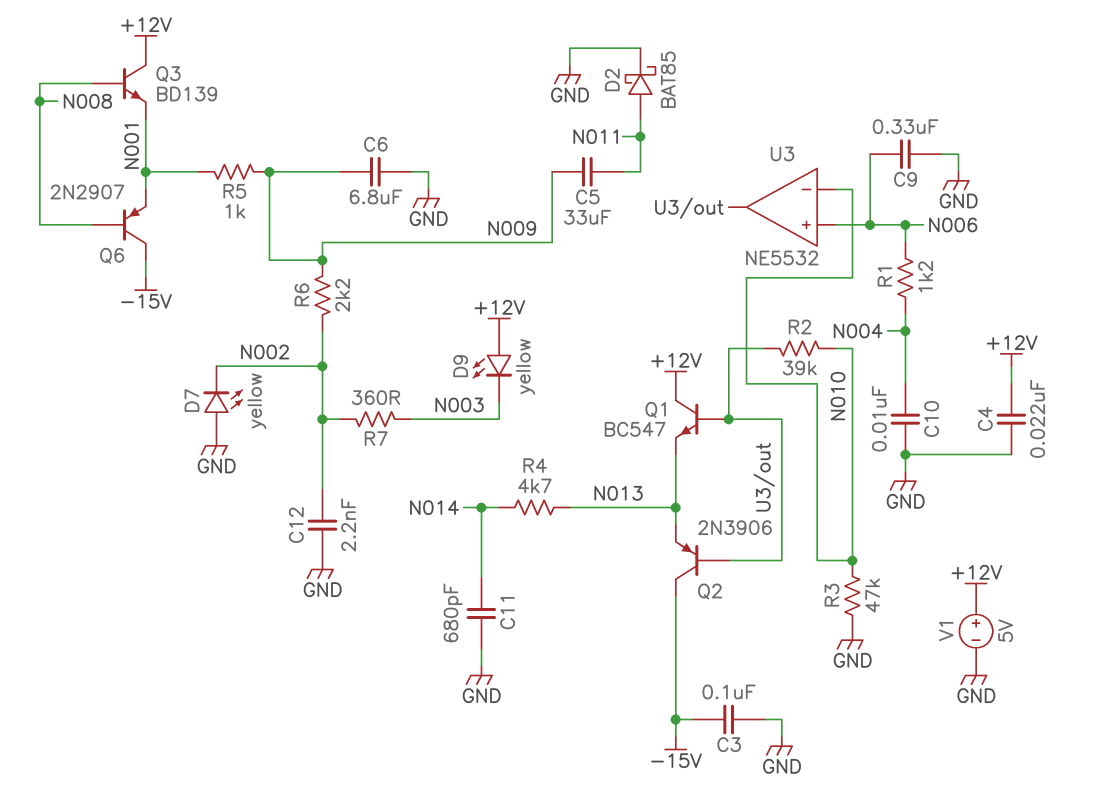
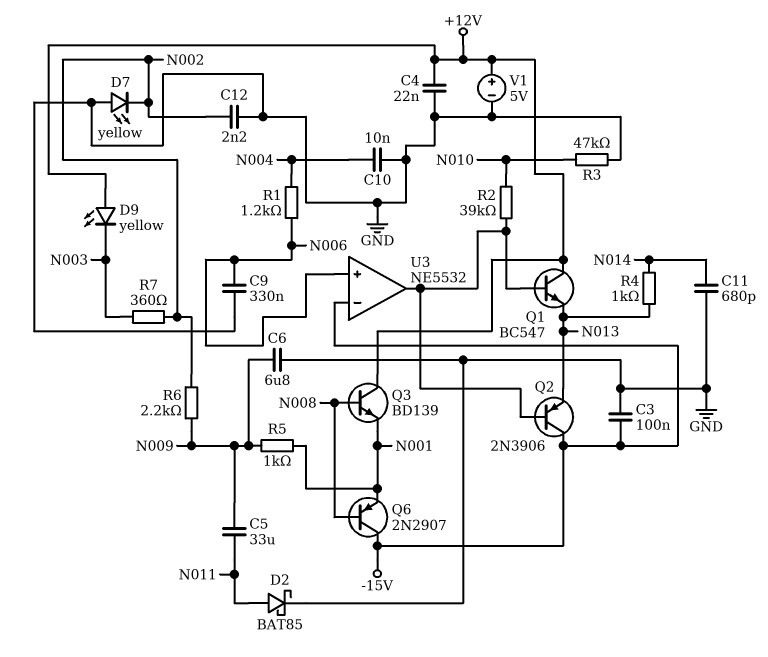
R4: 4.7k (N013, N014) -> 1k (N013, N014)
U3 pin in-: N010 -> -15V

